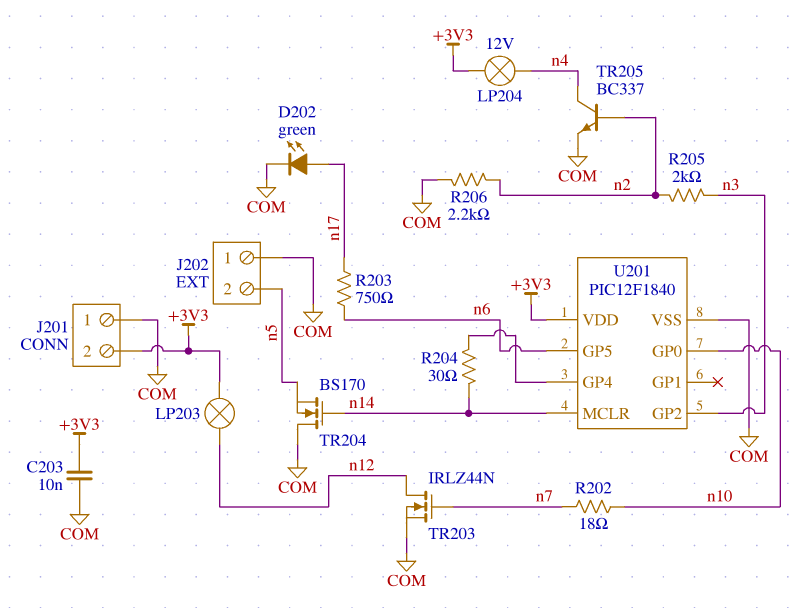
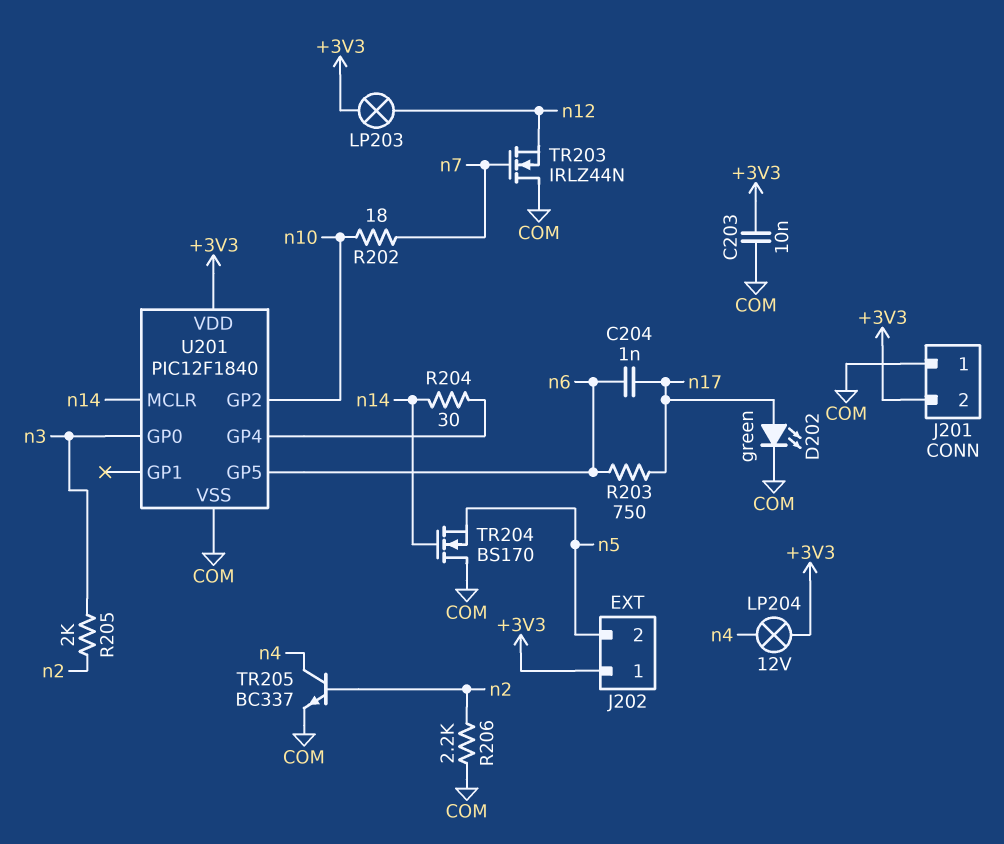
C204: none -> 1nF (n6, n17)
J202 pin 1: COM -> +3V3
TR203: NMOS IRLZ44N (G n7, D n12, S COM) -> NMOS IRLZ44N (G n7, D COM, S n12)
U201 pin GP0: n10 -> n3
U201 pin GP2: n3 -> n10

